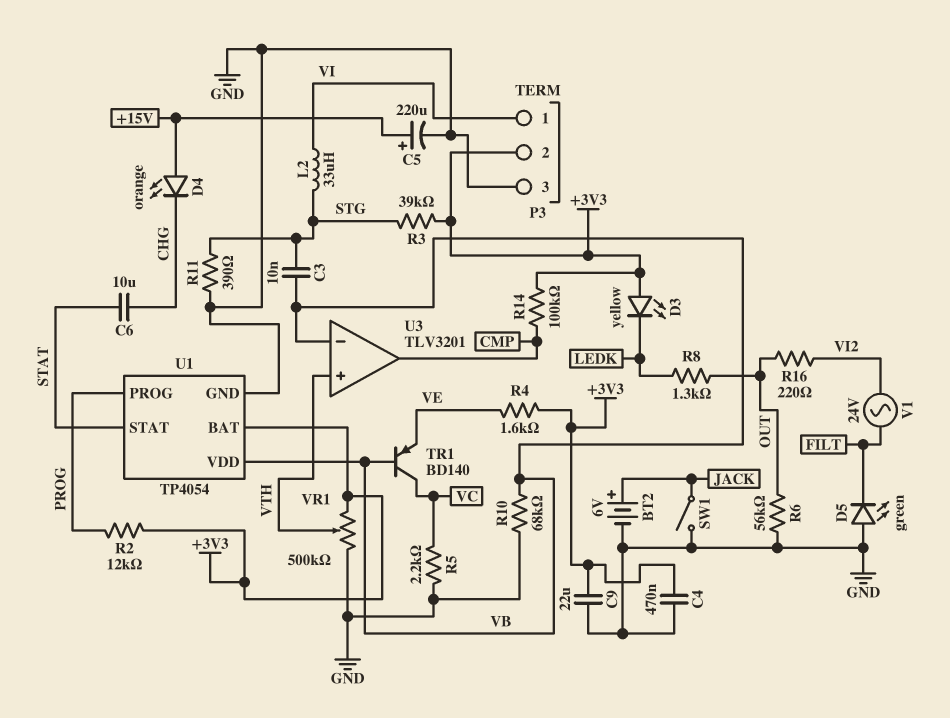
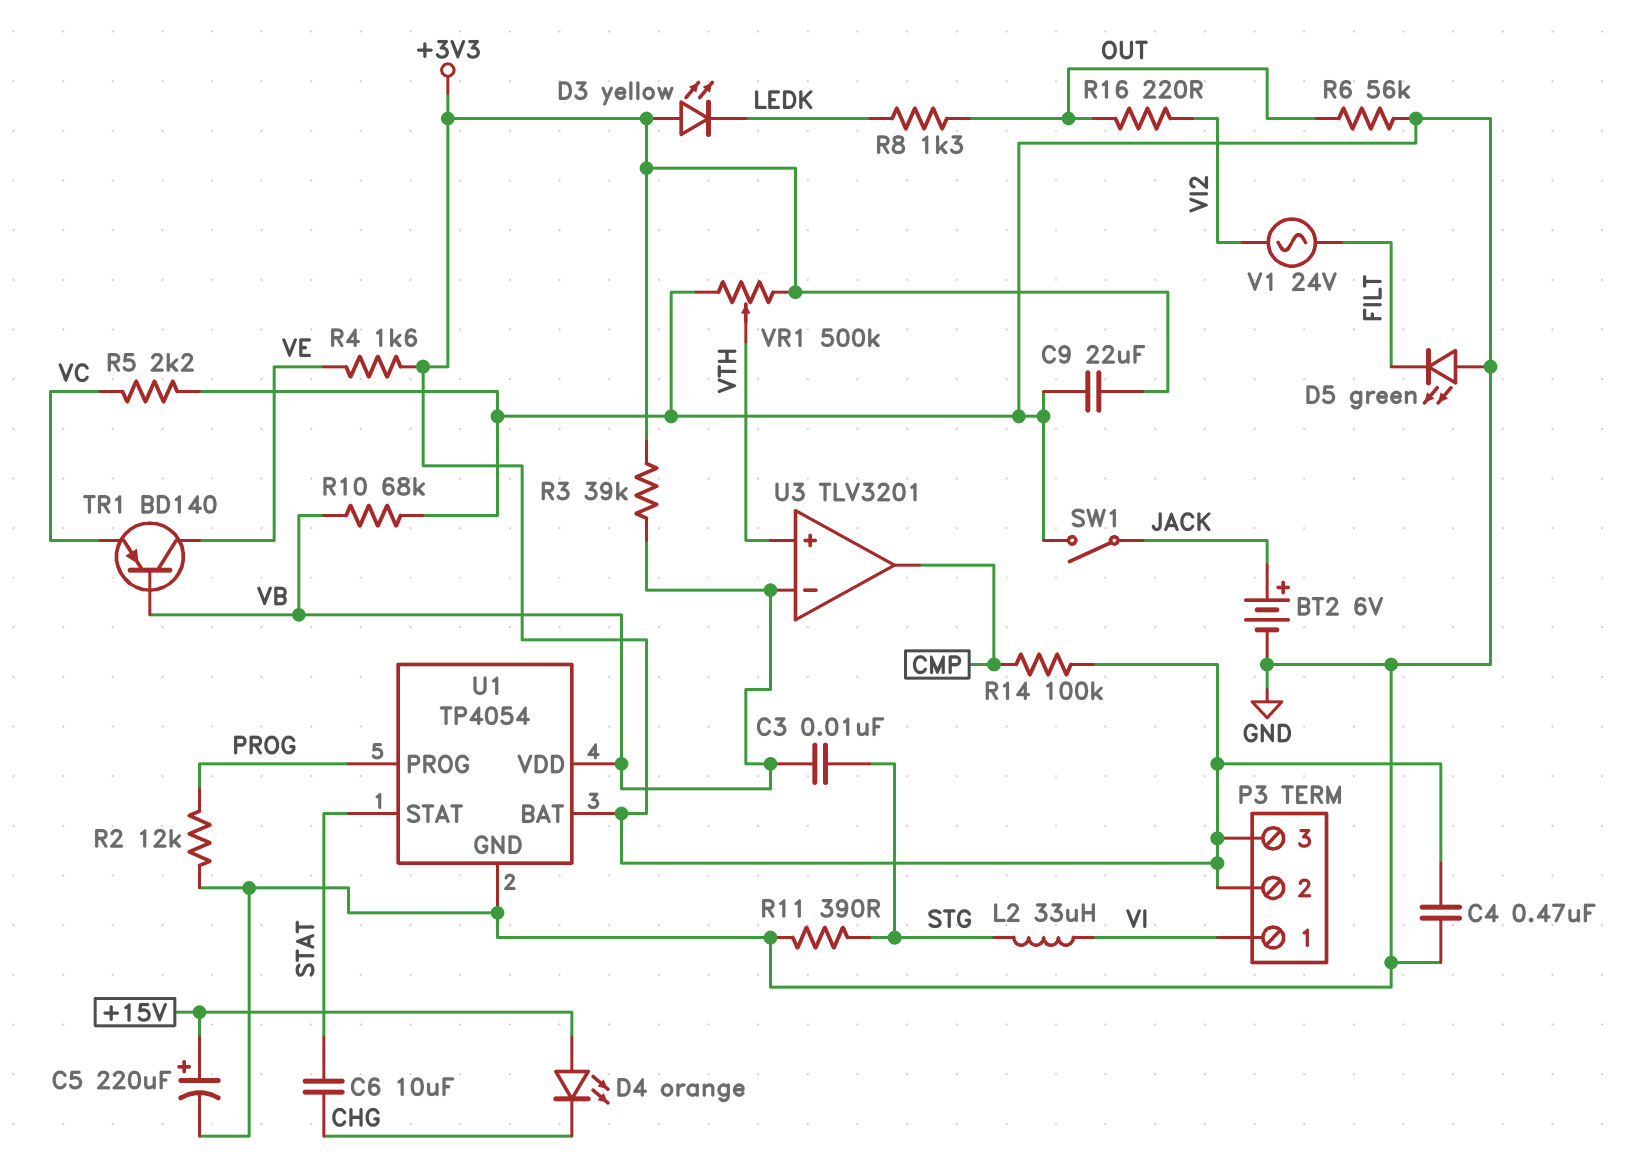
P3 pin 3: GND -> +3V3
R2: 12k (+3V3, PROG) -> 12k (GND, PROG)
R3: 39k (+3V3, STG) -> 39k (+3V3, VB)
TR1: PNP BD140 (B VB, C VC, E VE) -> PNP BD140 (B VB, C VE, E VC)

